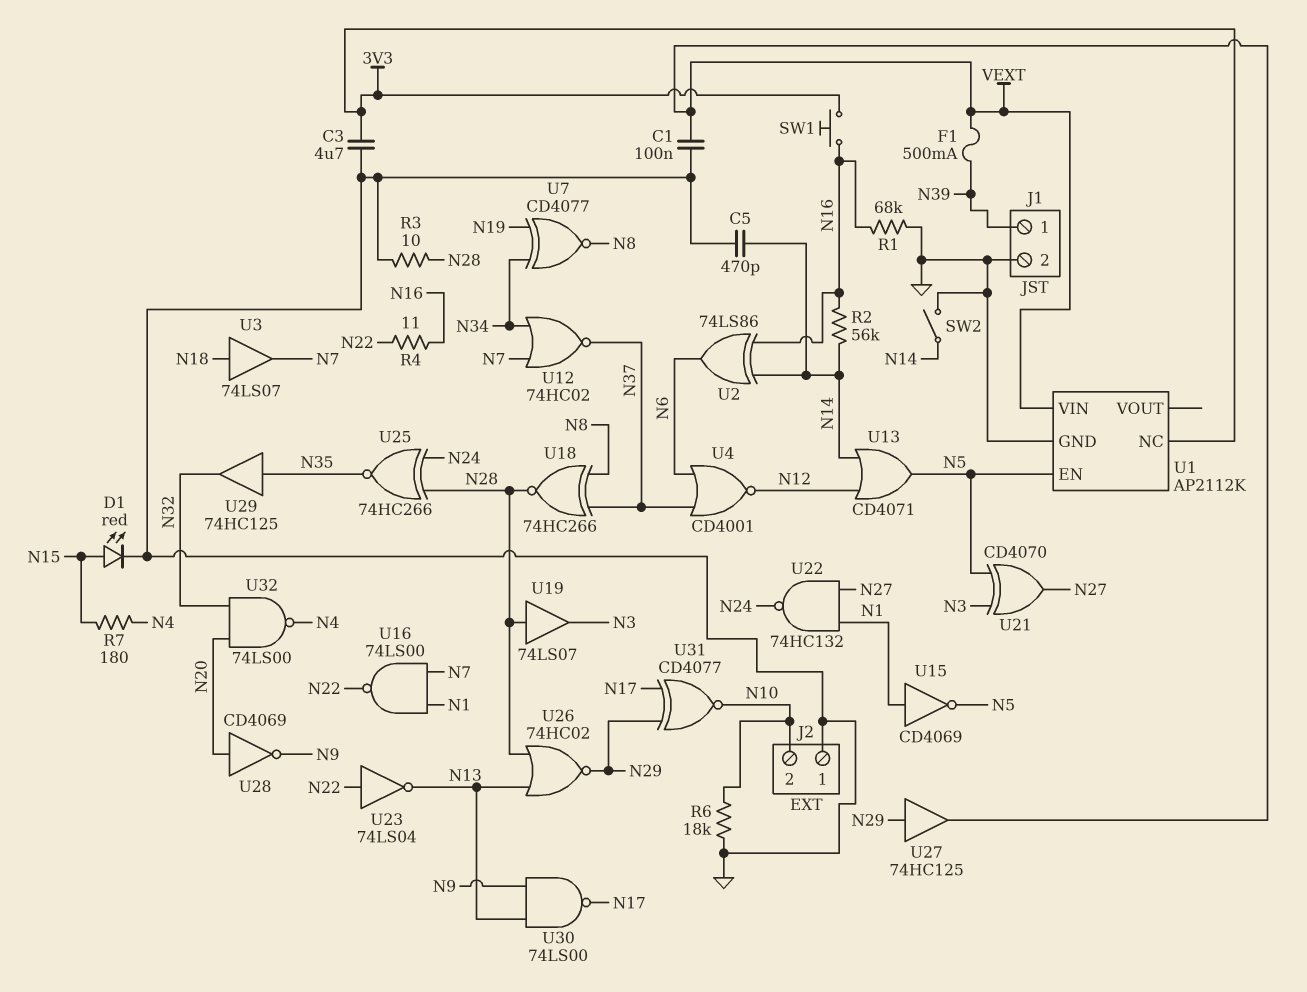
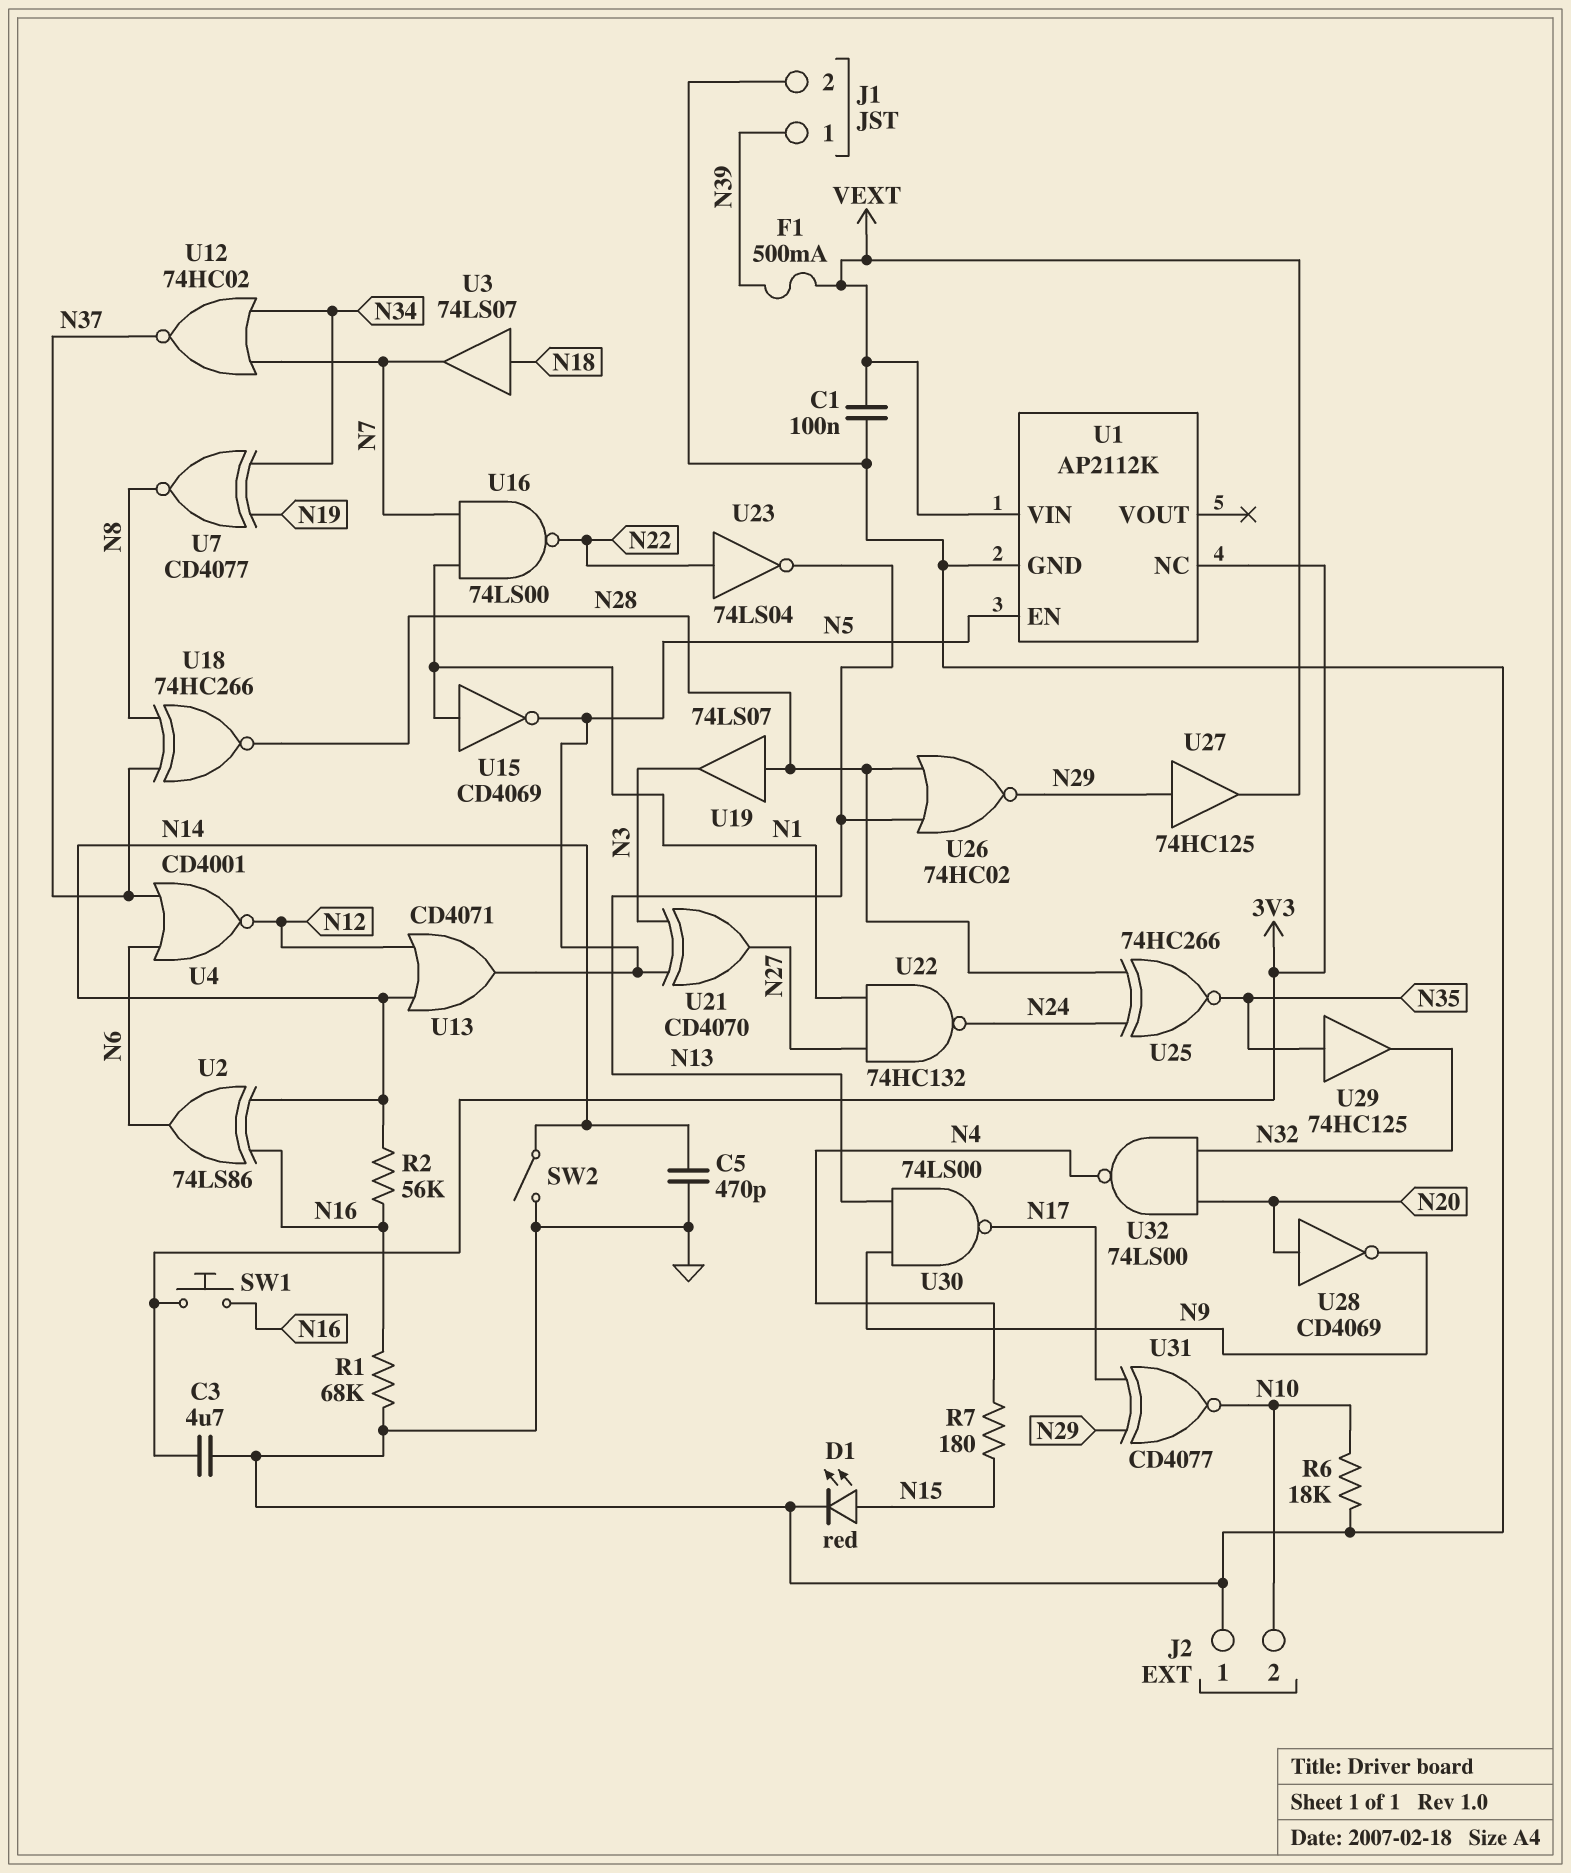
R3: 10 (GND, N28) -> none
R4: 11 (N16, N22) -> none

